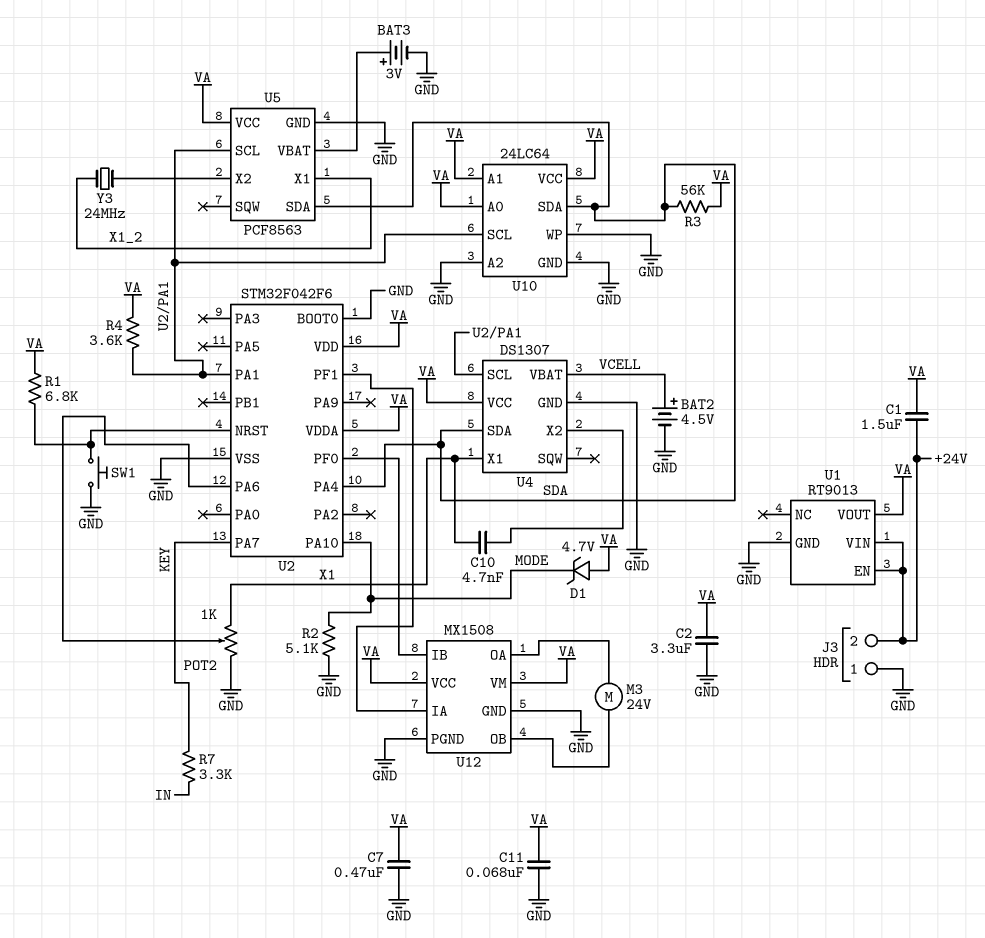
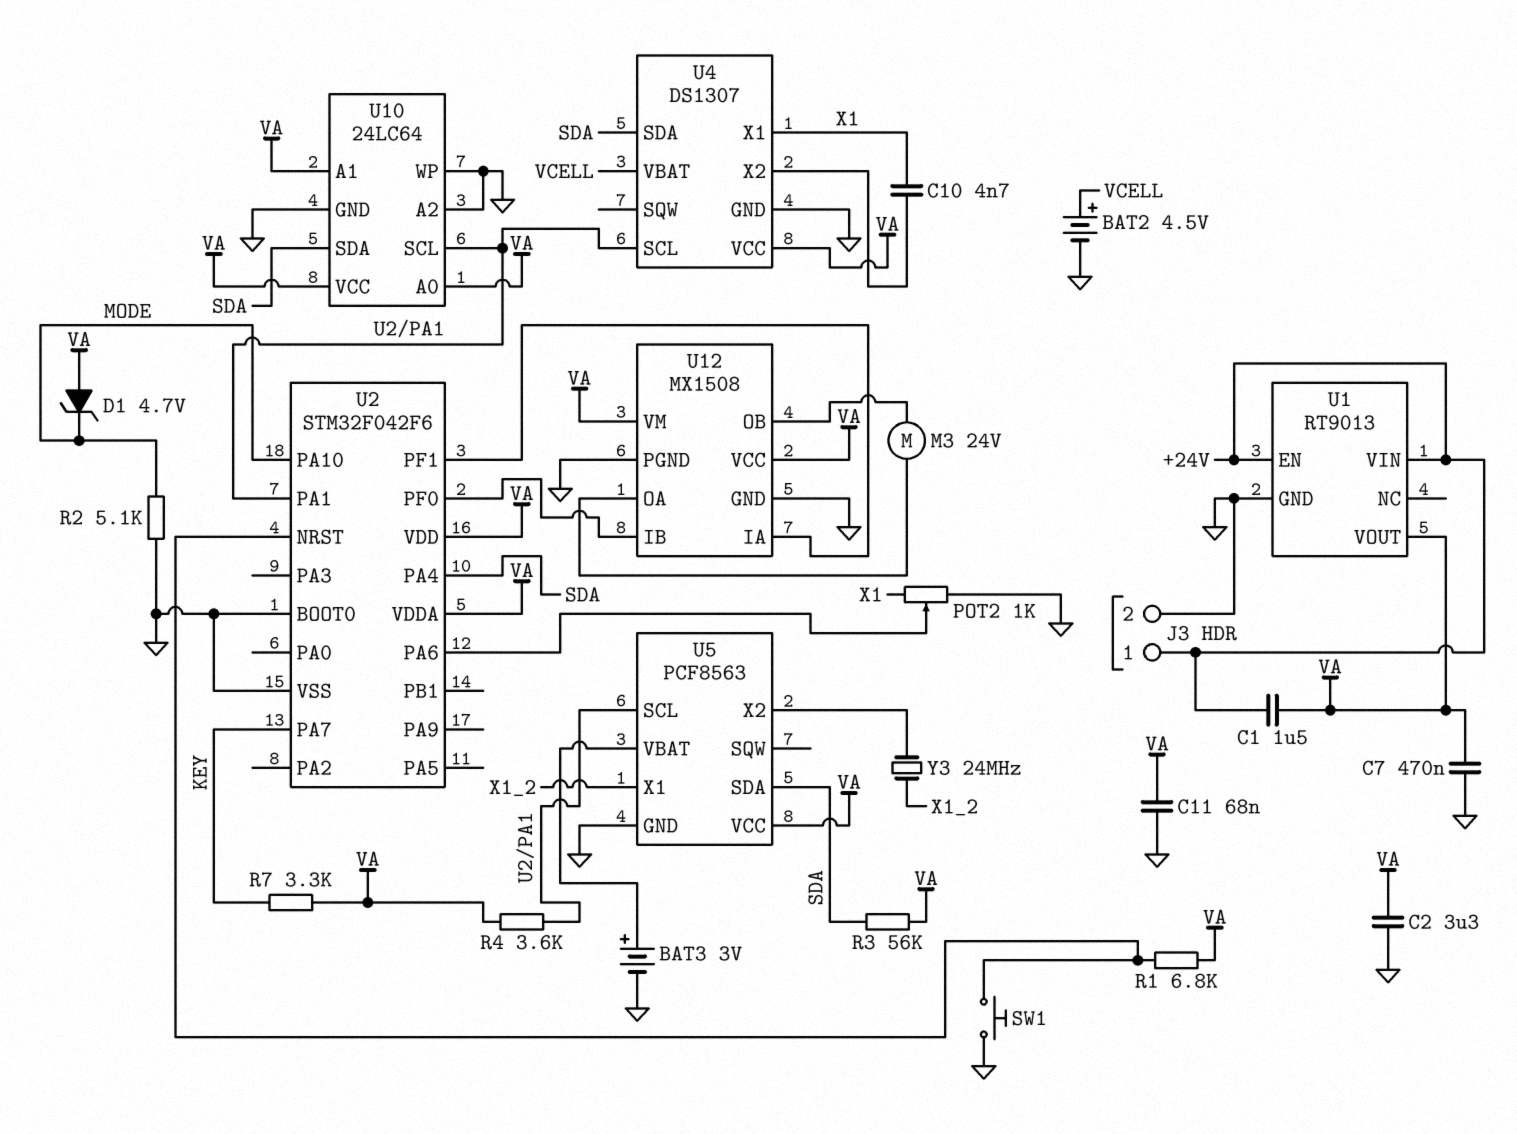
J3 pin 1: GND -> +24V
J3 pin 2: +24V -> GND
R7: 3.3k (IN, KEY) -> 3.3k (KEY, VA)

